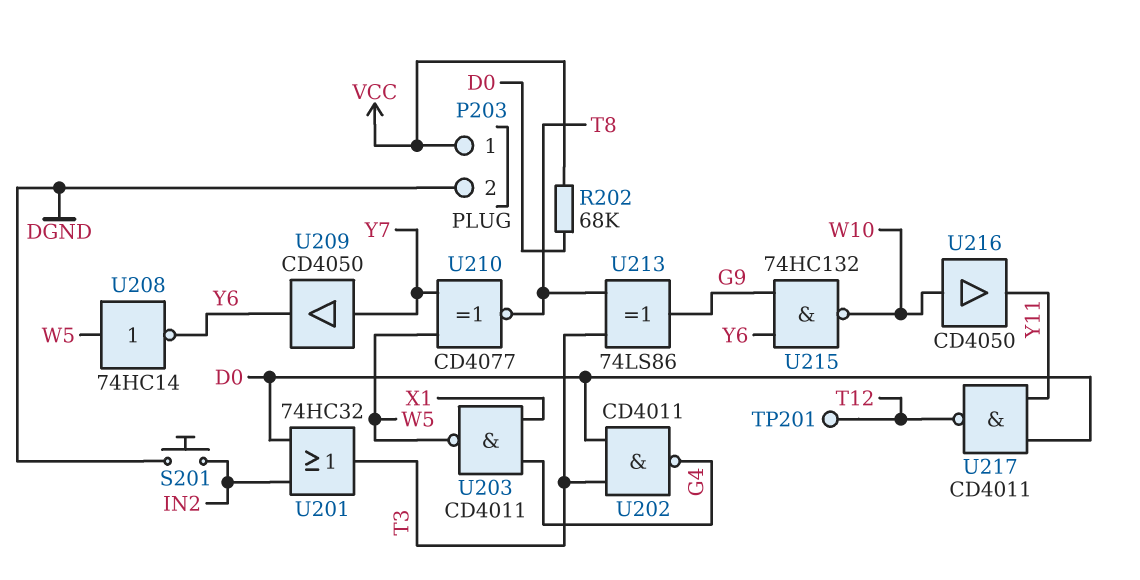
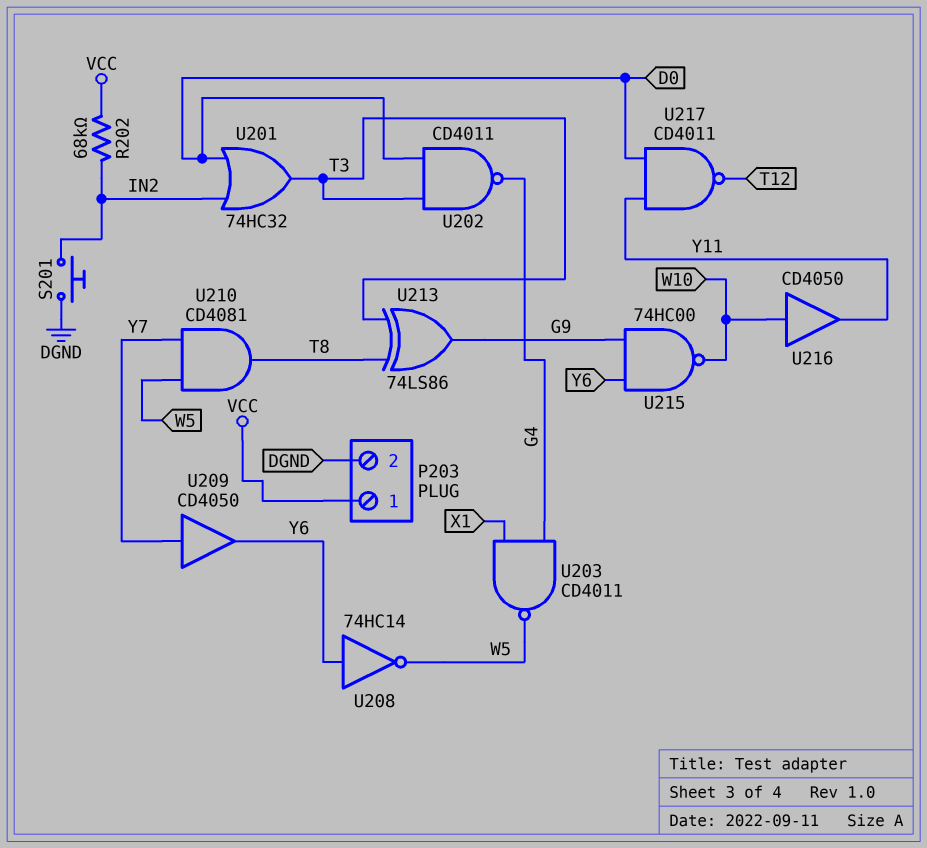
R202: 68k (D0, VCC) -> 68k (IN2, VCC)
TP201: test point (T12) -> none
U208: NOT 74HC14 (in W5, out Y6) -> NOT 74HC14 (in Y6, out W5)
U210: XNOR CD4077 (in W5, in Y7, out T8) -> AND CD4081 (in W5, in Y7, out T8)
U215: NAND 74HC132 (in G9, in Y6, out W10) -> NAND 74HC00 (in G9, in Y6, out W10)

